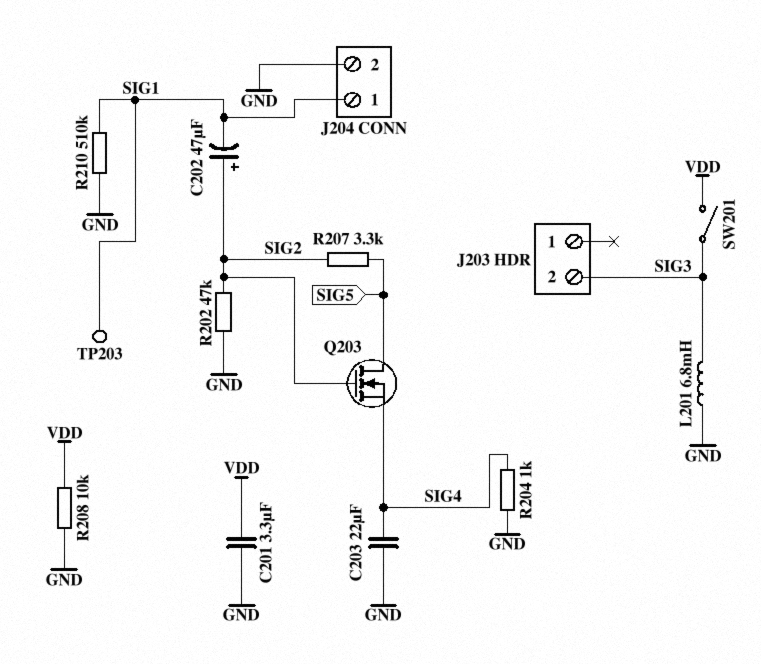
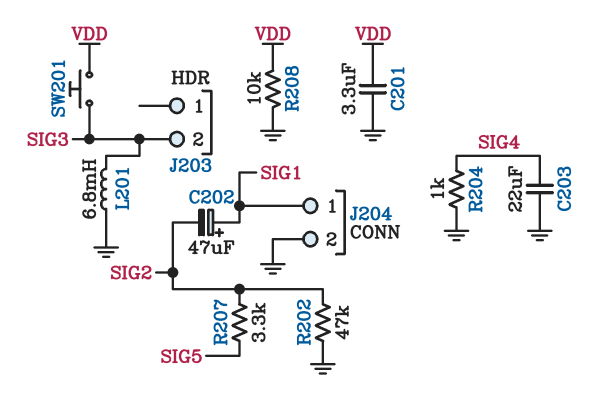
C202: 47uF (plus SIG2, minus SIG1) -> 47uF (plus SIG1, minus SIG2)
Q203: NMOS (G SIG2, D SIG5, S SIG4) -> none
R210: 510k (GND, SIG1) -> none
SW201: switch (SIG3, VDD) -> button (SIG3, VDD)
TP203: test point (SIG1) -> none

